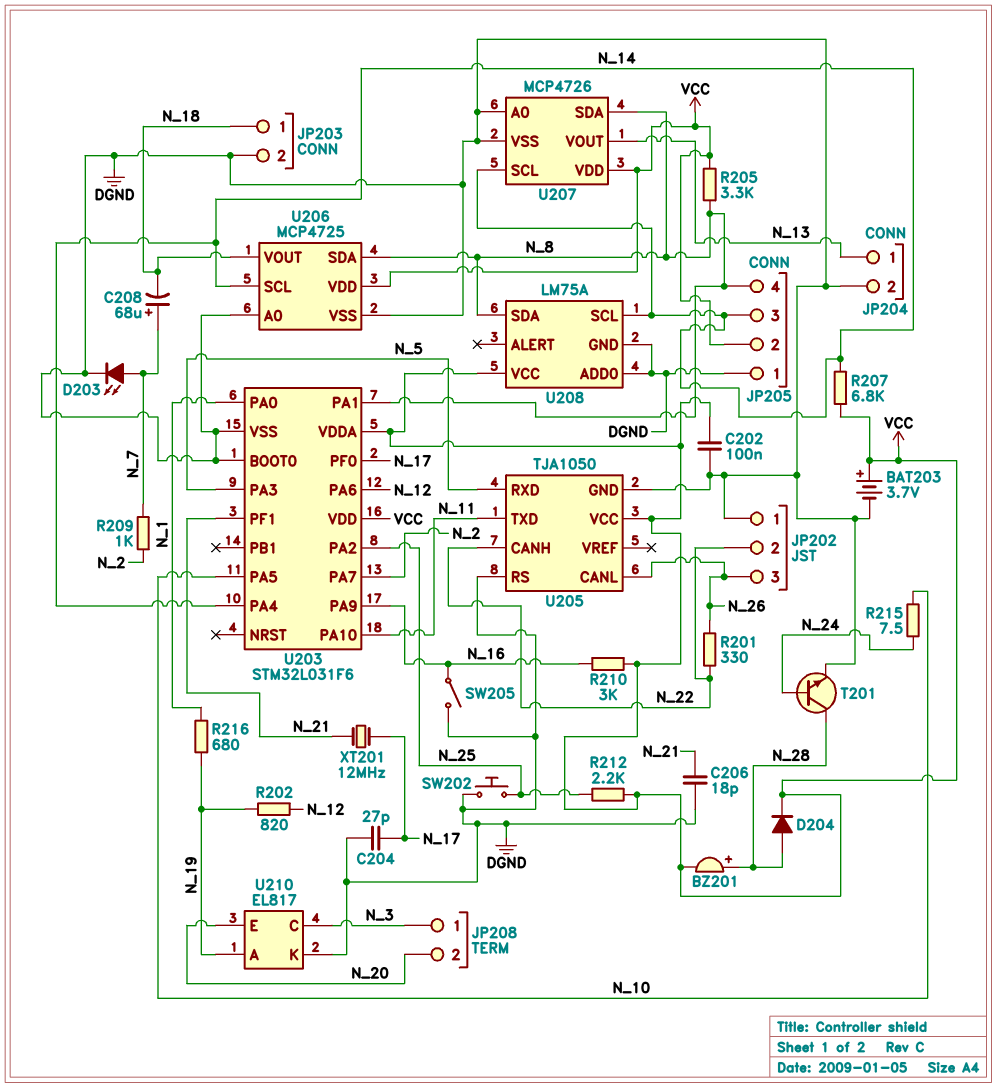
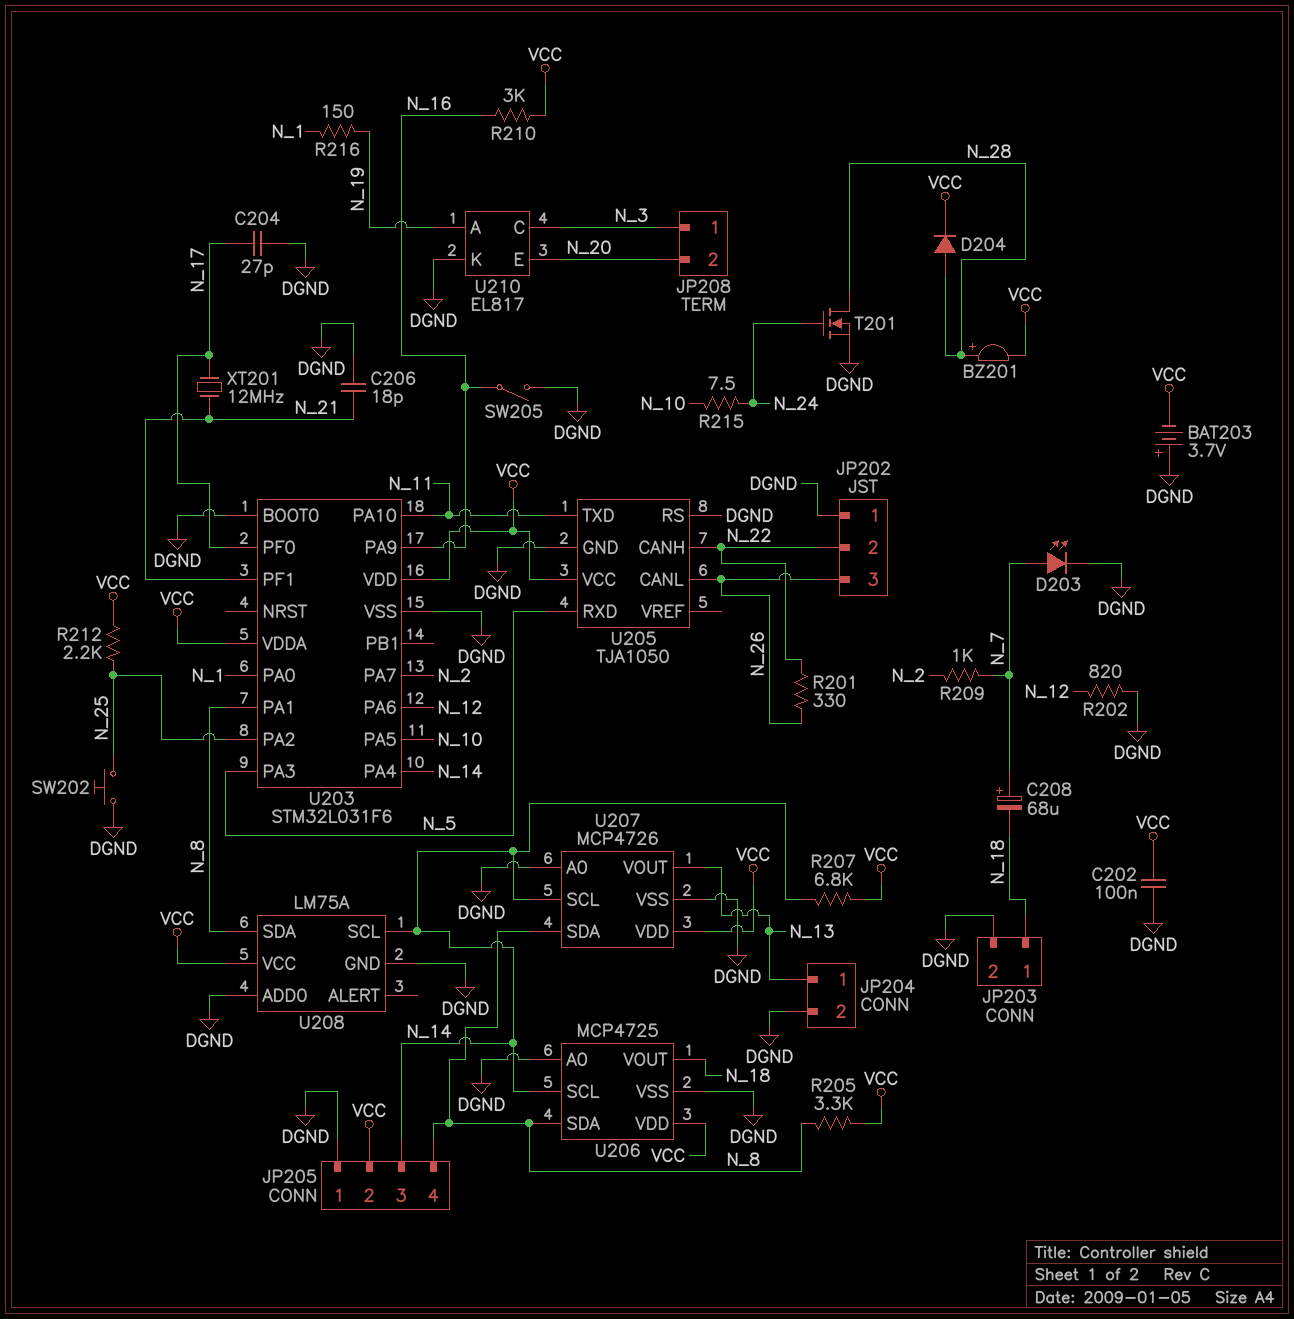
BAT203: 3.7V (plus VCC, minus DGND) -> 3.7V (plus DGND, minus VCC)
R202: 820 (N_12, N_19) -> 820 (DGND, N_12)
R216: 680 (N_1, N_19) -> 150 (N_1, N_19)
T201: NPN (B N_24, C N_28, E DGND) -> NMOS (G N_24, D N_28, S DGND)

